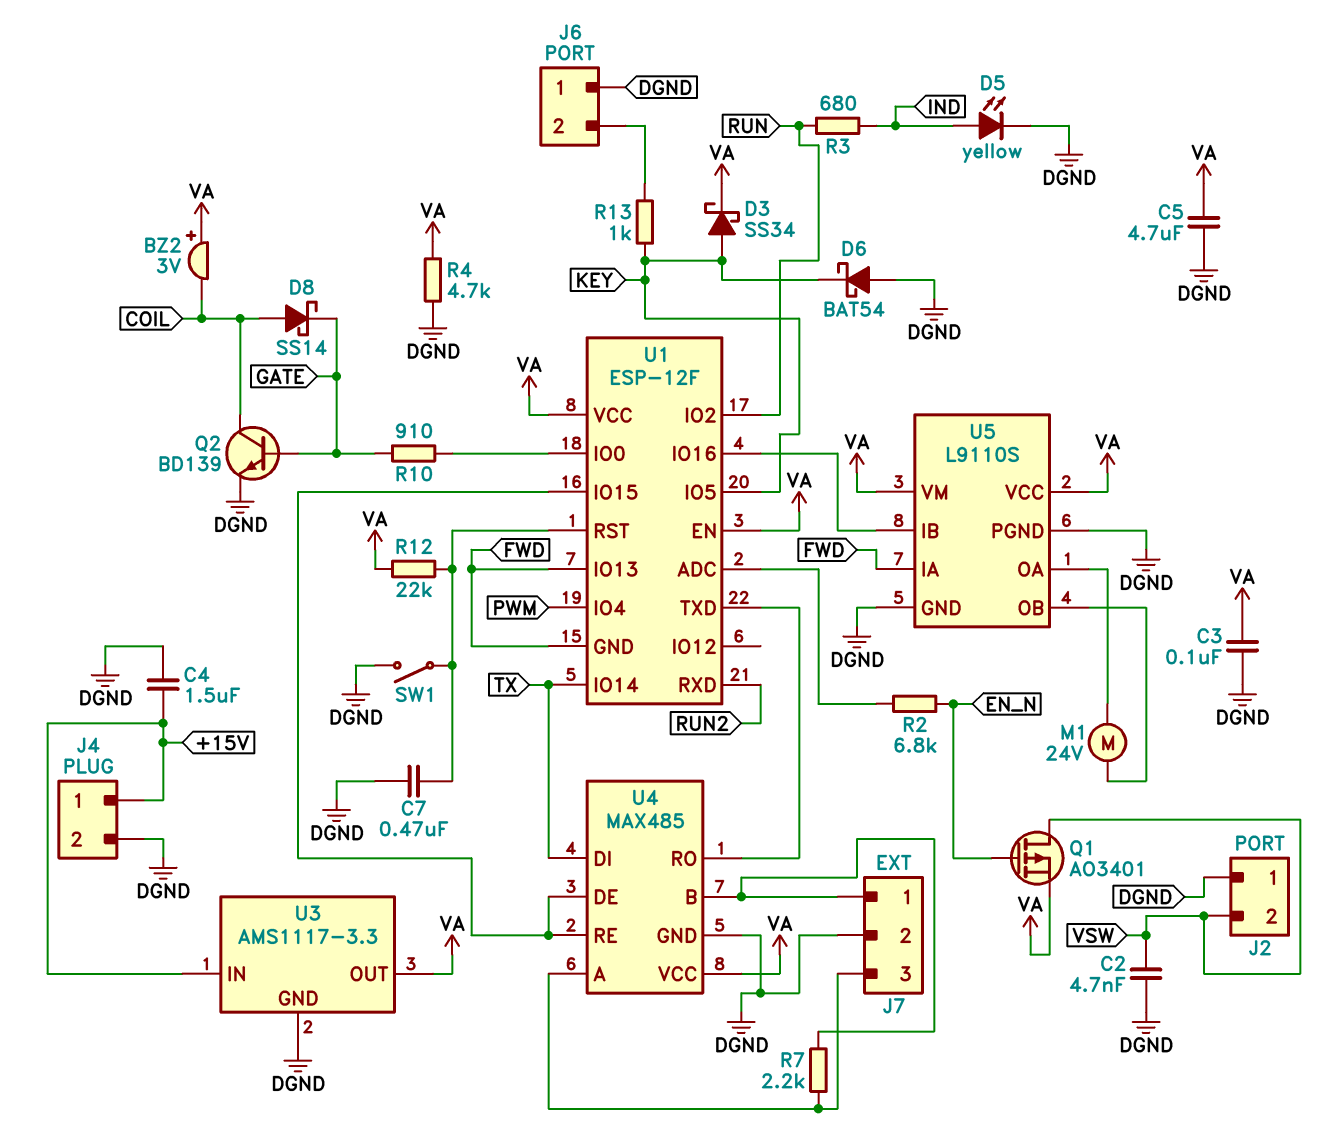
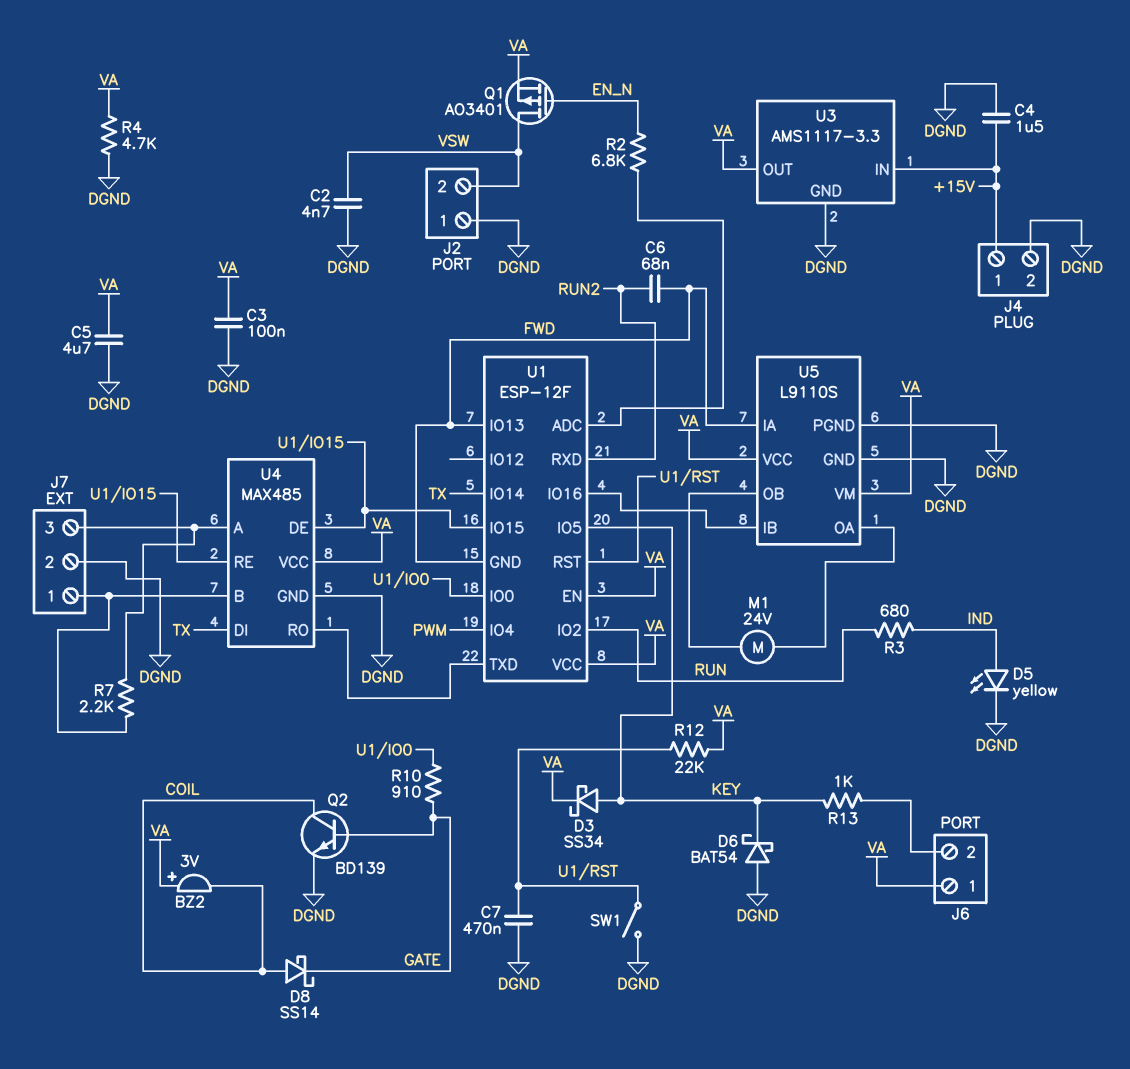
C6: none -> 68nF (FWD, RUN2)
J6 pin 1: DGND -> VA

